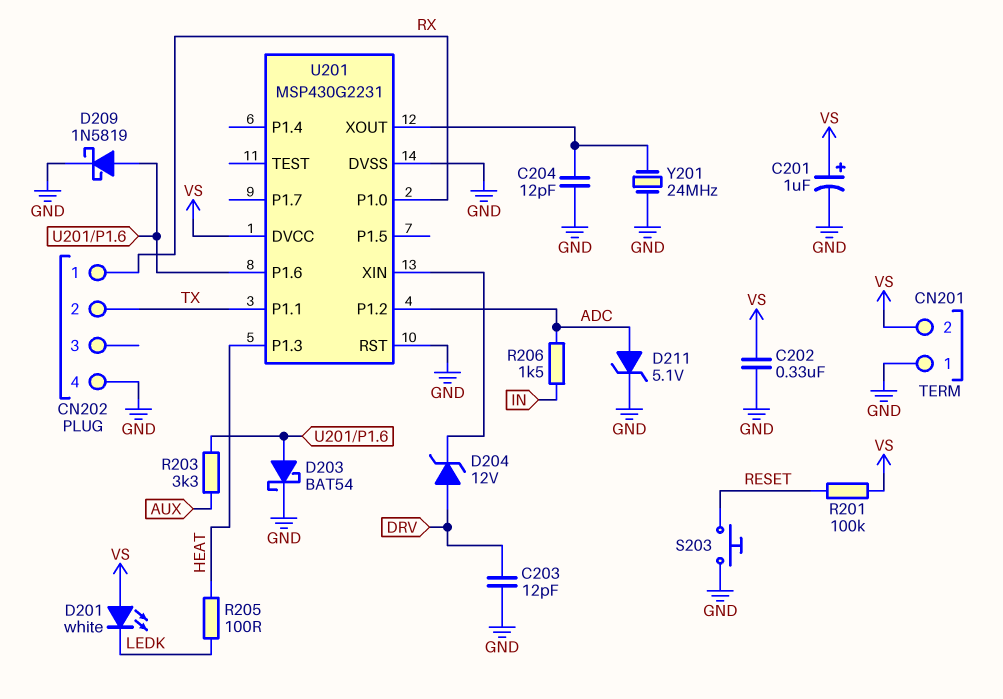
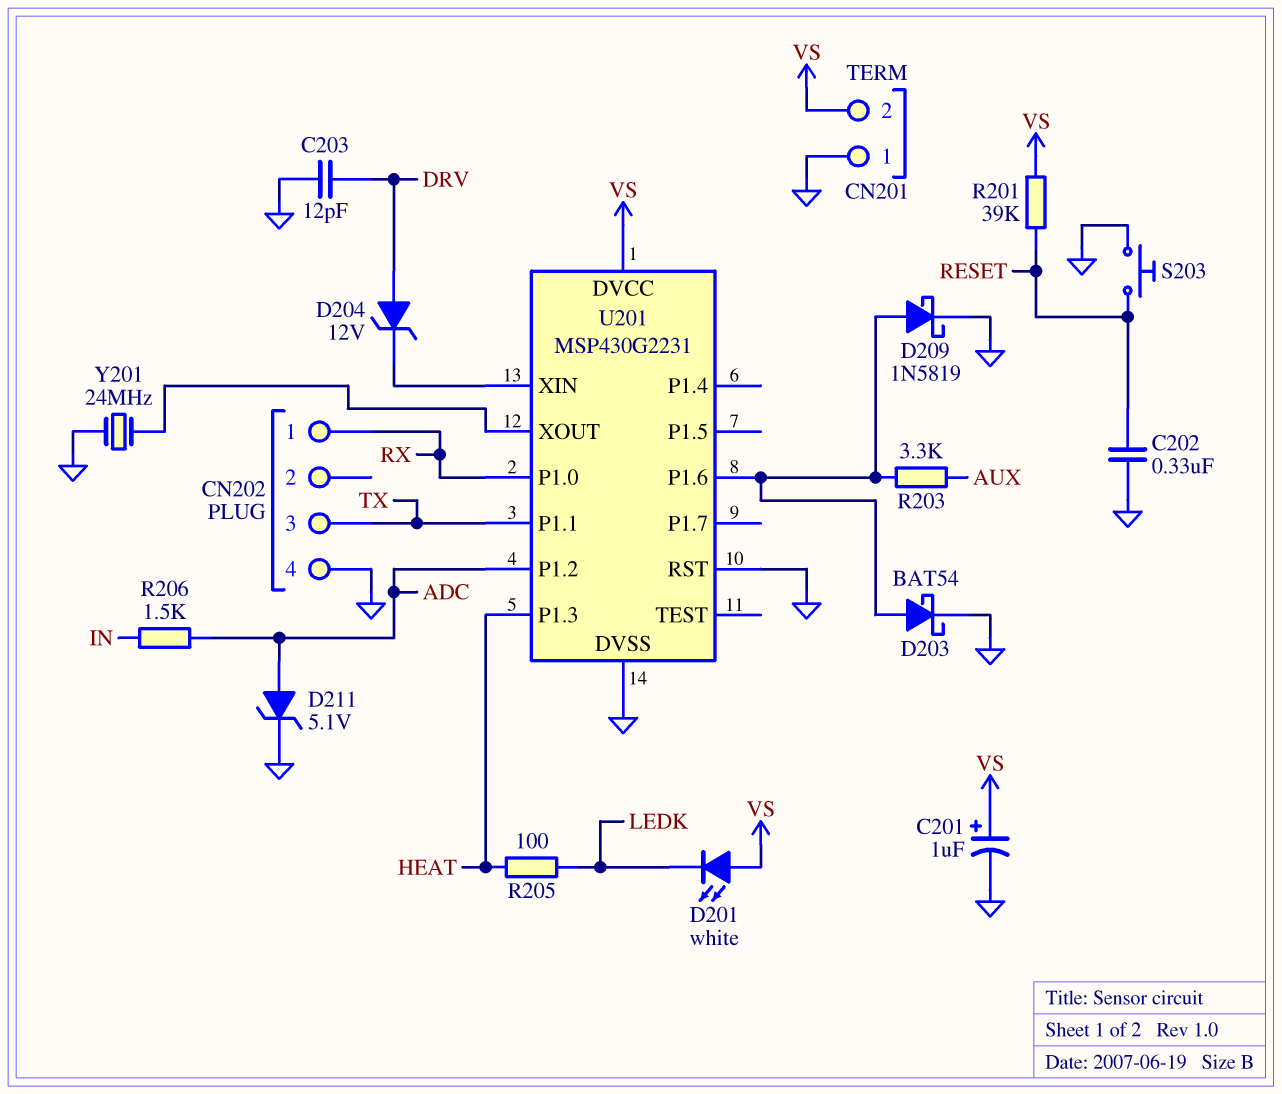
C202: 330nF (GND, VS) -> 330nF (GND, RESET)
C204: 12pF (GND, U201/XOUT) -> none
CN202 pin 2: TX -> none
CN202 pin 3: none -> TX
R201: 100k (RESET, VS) -> 39k (RESET, VS)

